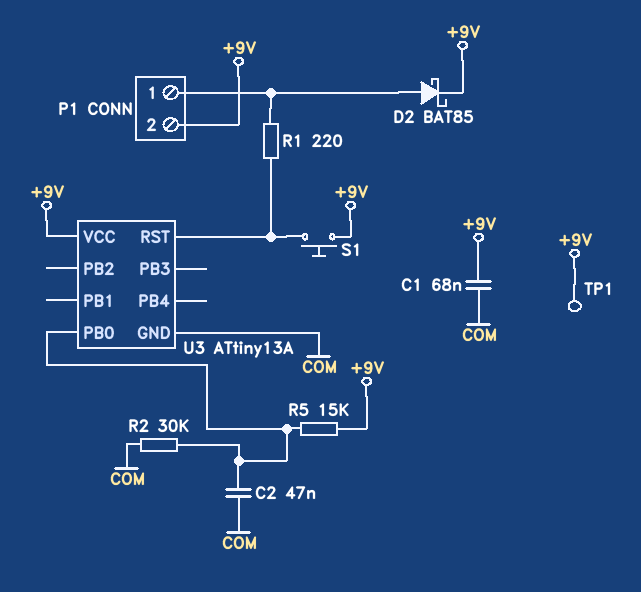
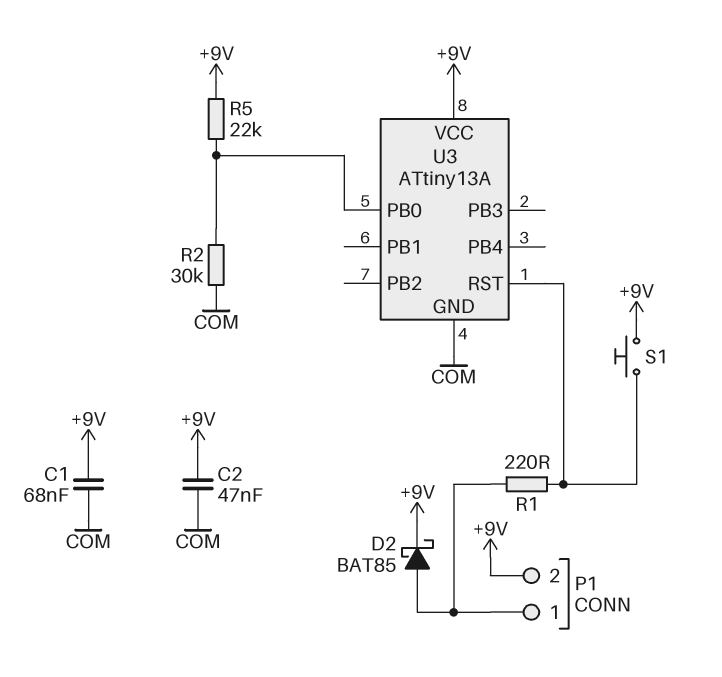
C2: 47nF (COM, U3/PB0) -> 47nF (+9V, COM)
R5: 15k (+9V, U3/PB0) -> 22k (+9V, U3/PB0)
TP1: test point (+9V) -> none

